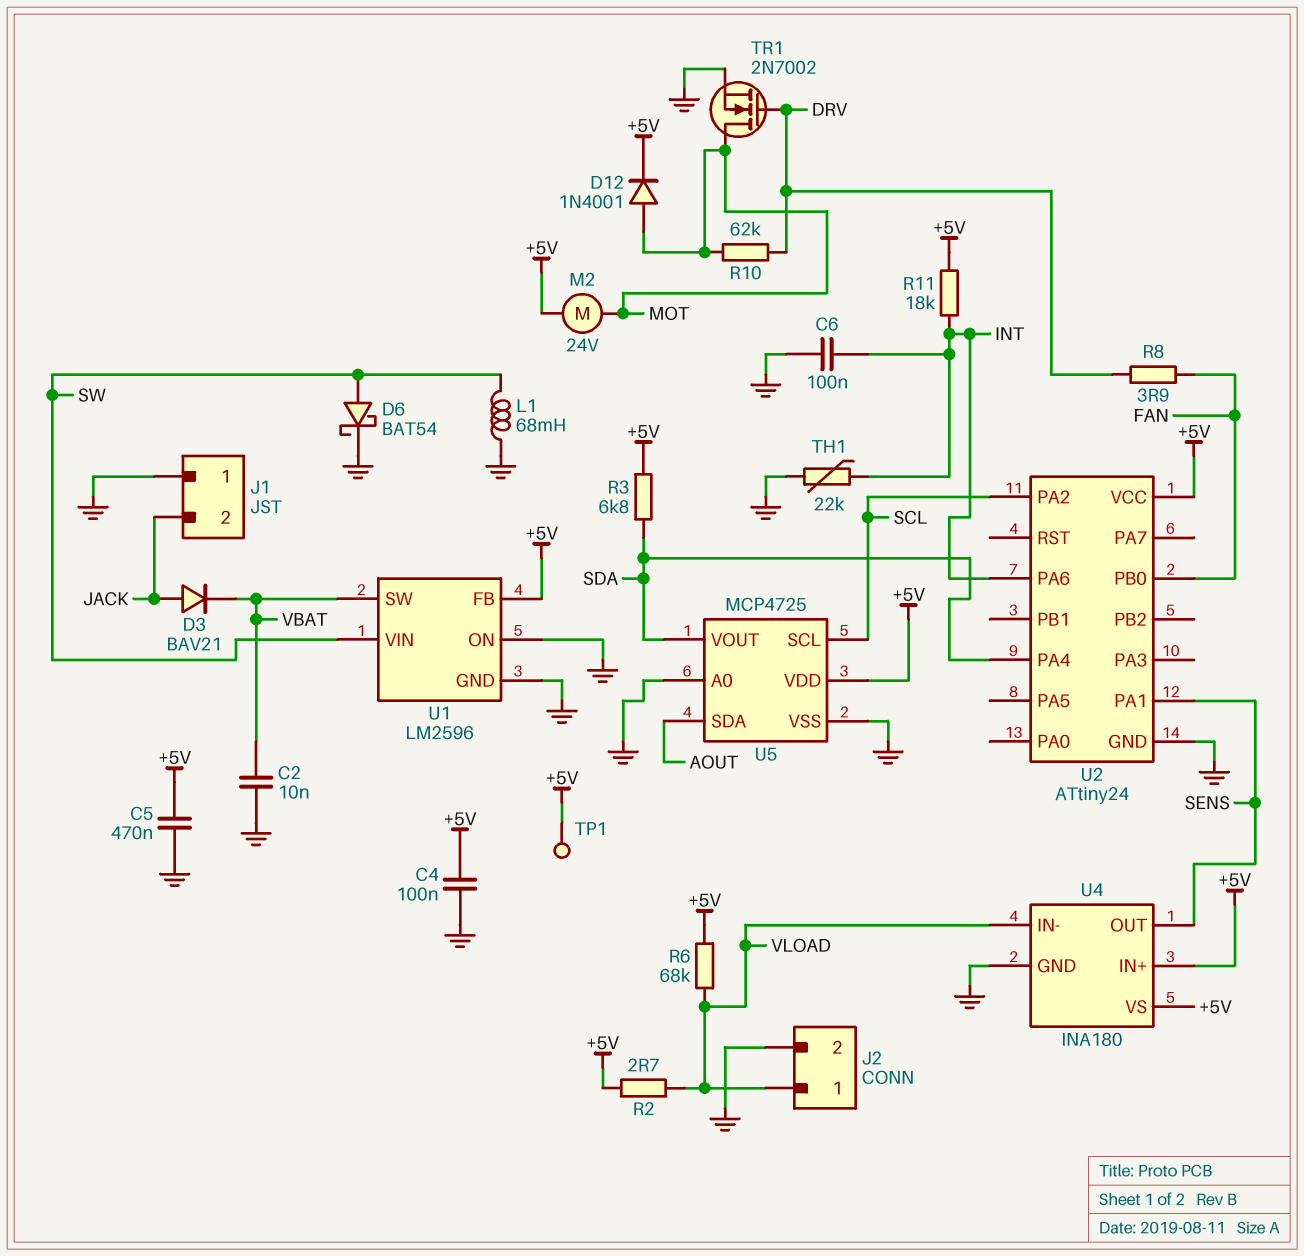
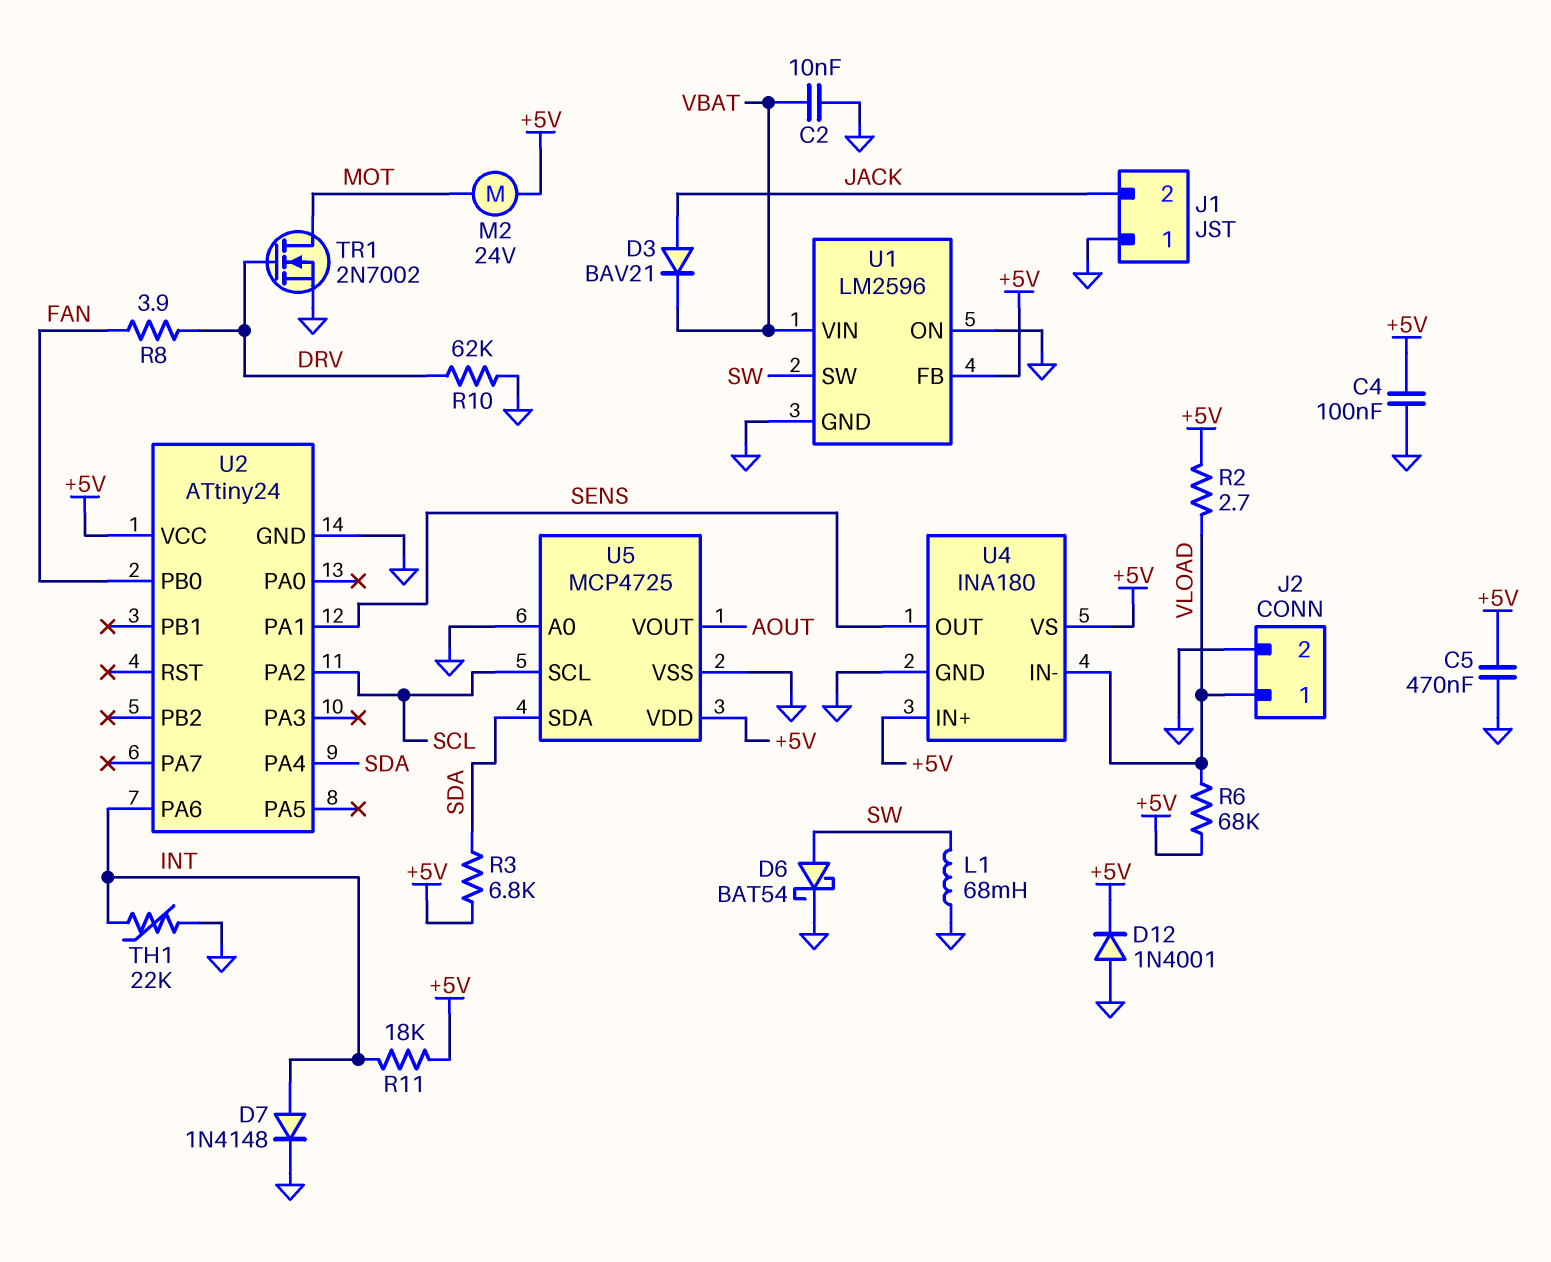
C6: 100nF (GND, INT) -> none
D7: none -> diode 1N4148 (A INT, K GND)
D12: diode 1N4001 (A MOT, K +5V) -> diode 1N4001 (A GND, K +5V)
R10: 62k (DRV, MOT) -> 62k (DRV, GND)
TP1: test point (+5V) -> none
U1 pin SW: VBAT -> SW
U1 pin VIN: SW -> VBAT
U5 pin SDA: AOUT -> SDA
U5 pin VOUT: SDA -> AOUT

